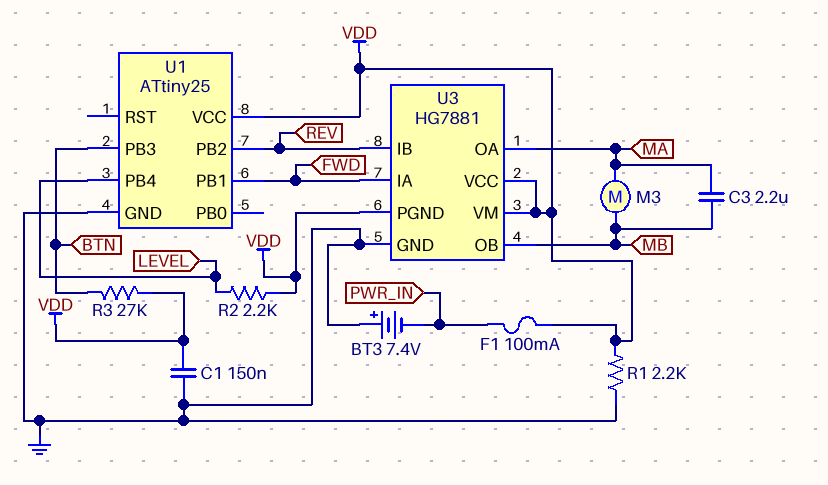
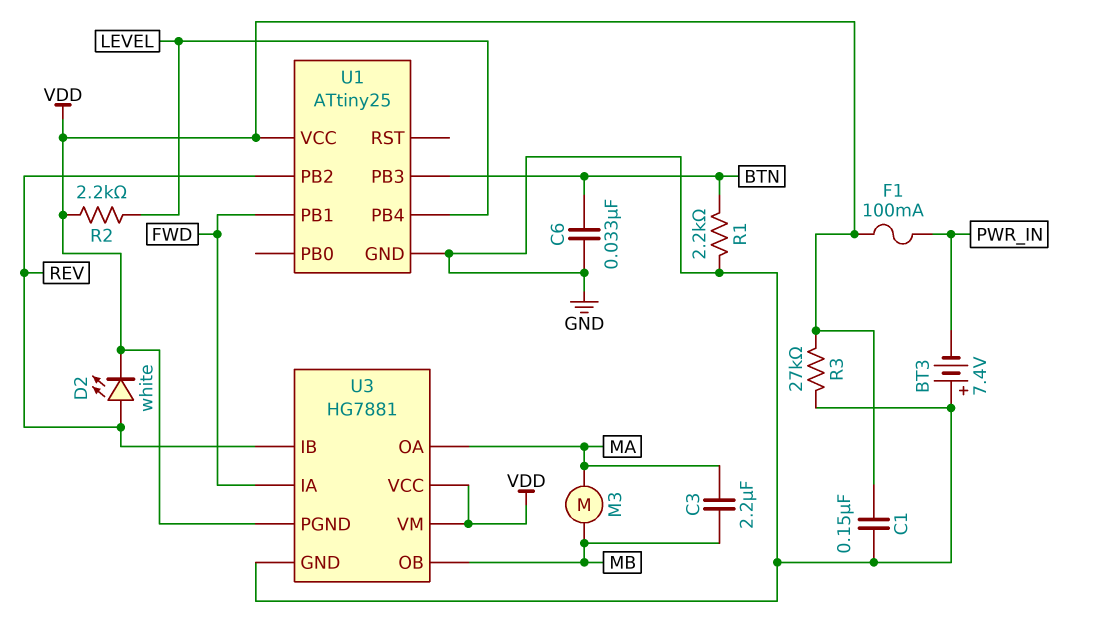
C6: none -> 33nF (BTN, GND)
D2: none -> LED white (A REV, K VDD)
R1: 2.2k (GND, VDD) -> 2.2k (BTN, GND)
R3: 27k (BTN, VDD) -> 27k (GND, VDD)

